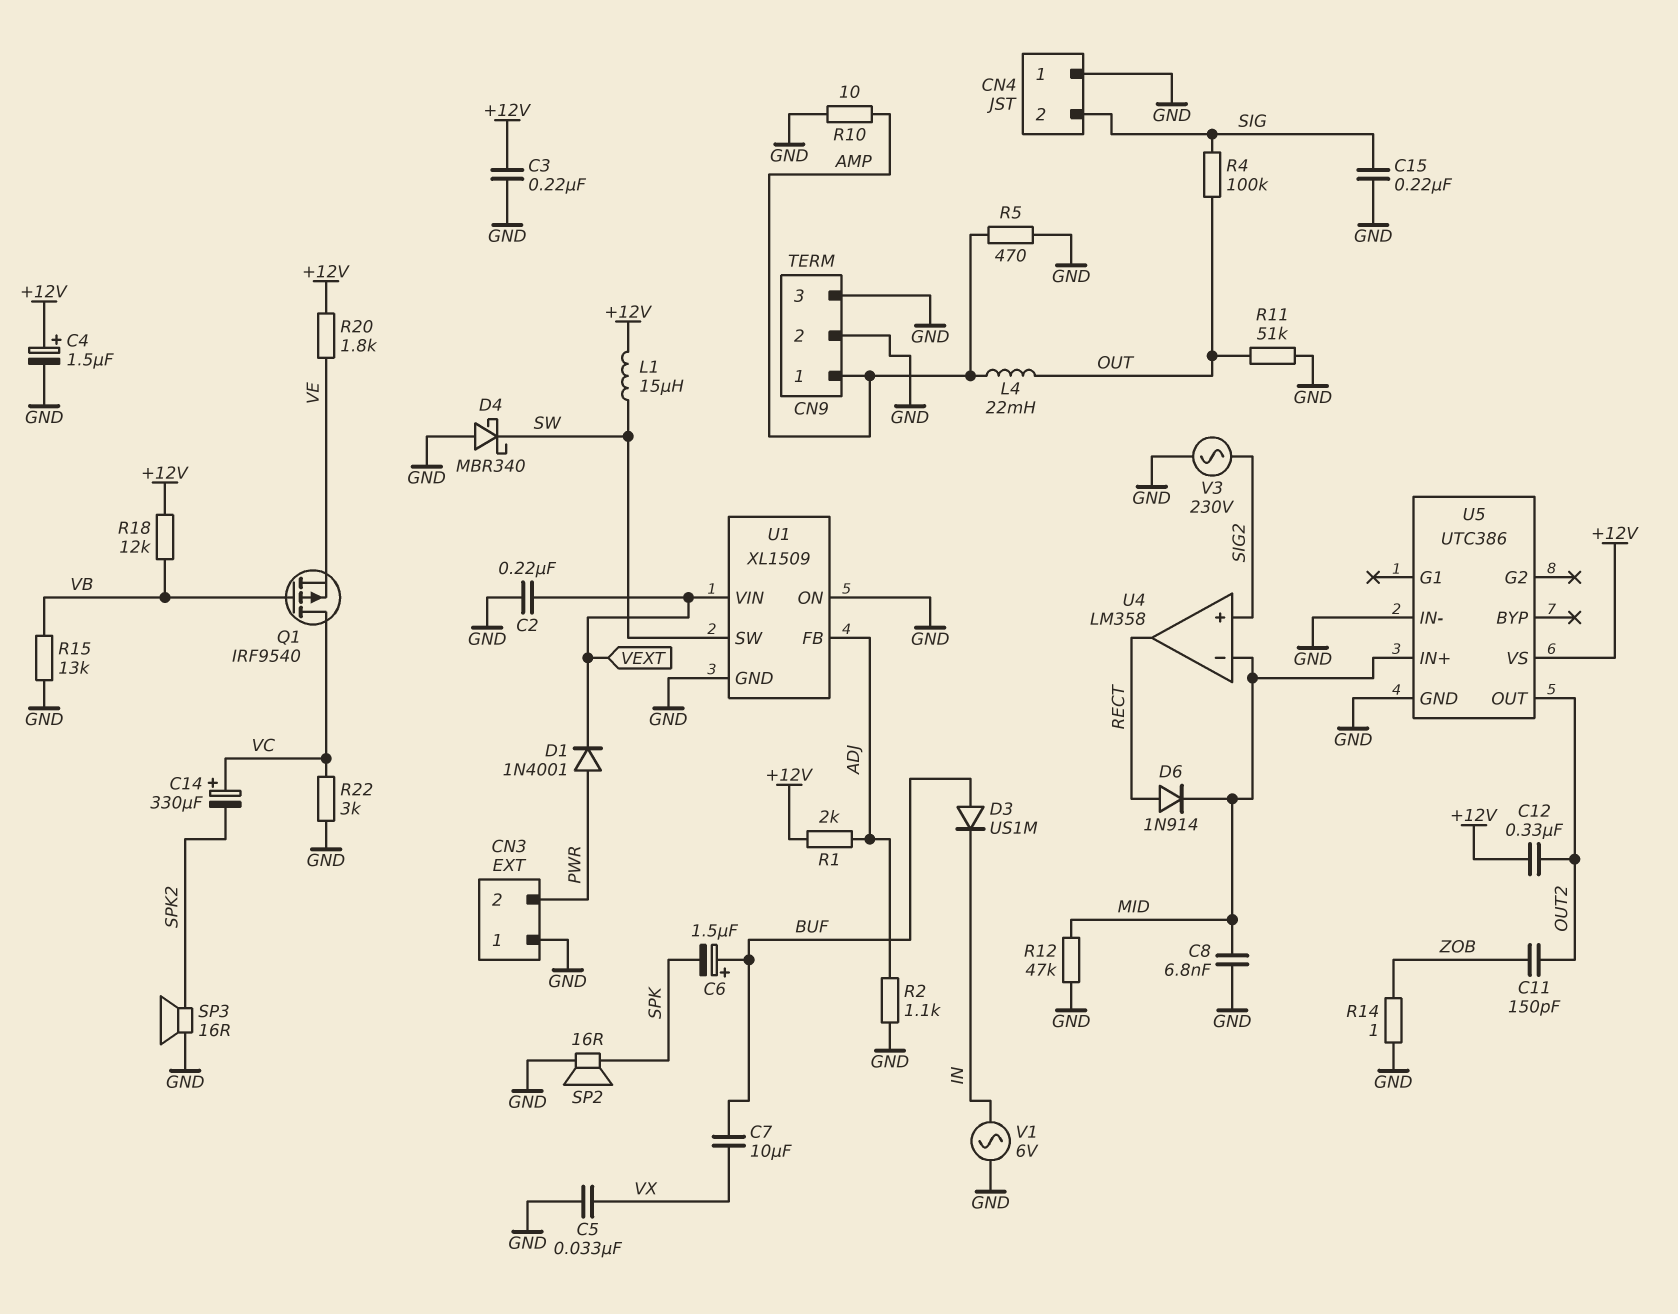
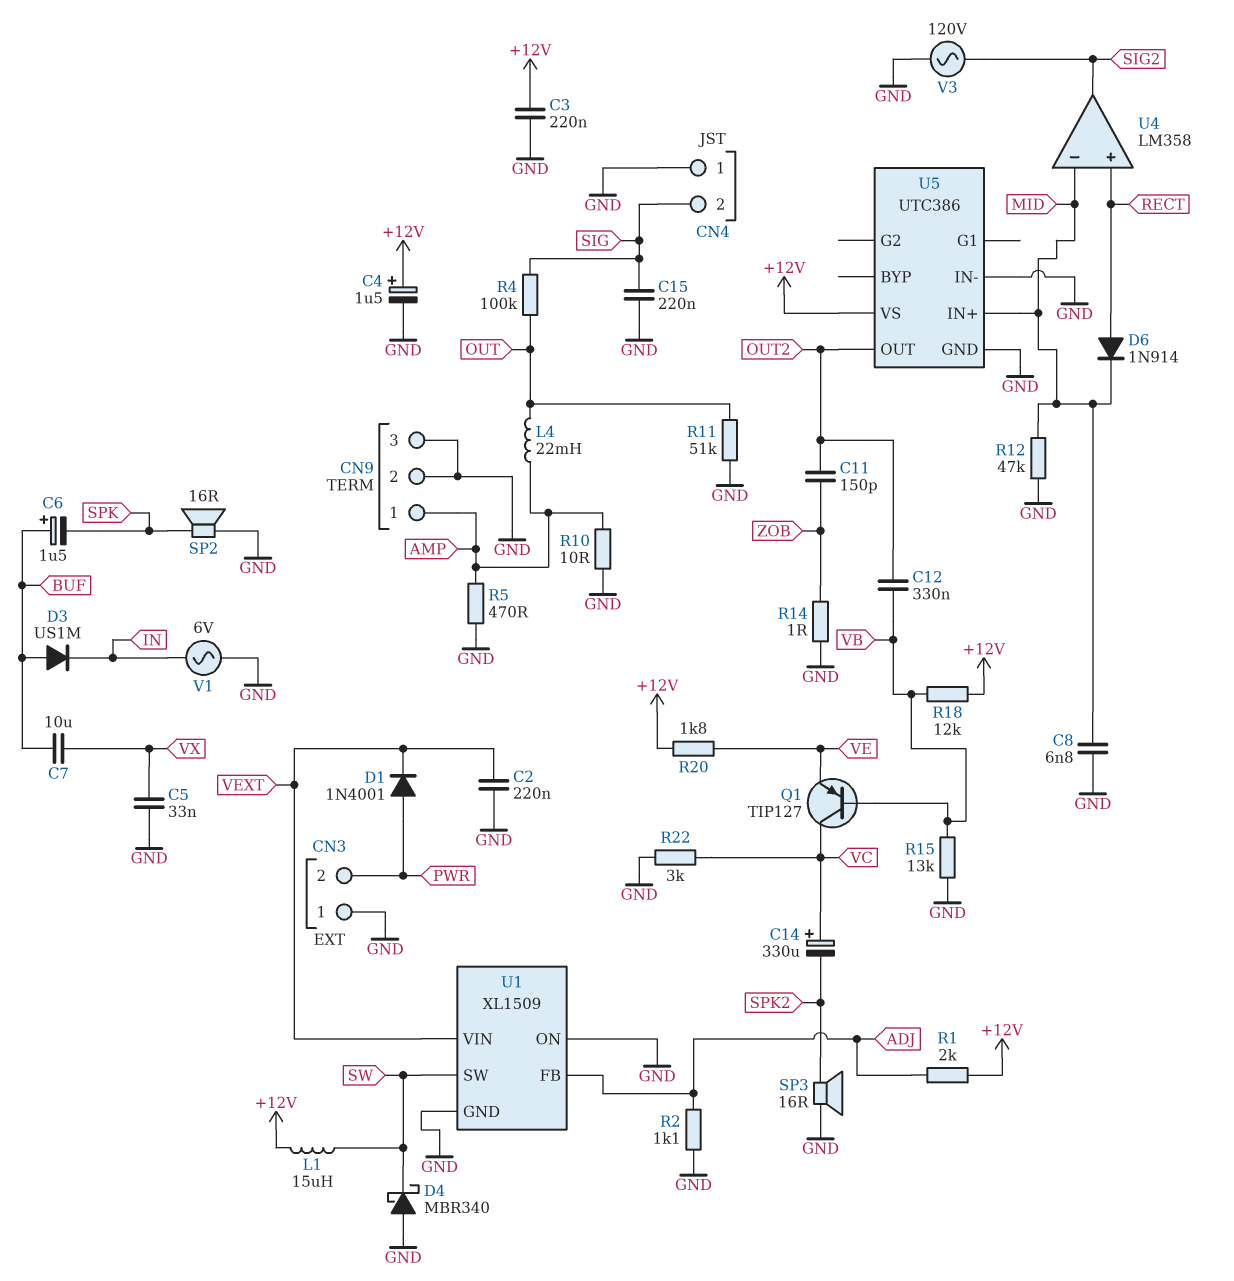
C12: 330nF (+12V, OUT2) -> 330nF (OUT2, VB)
Q1: PMOS IRF9540 (G VB, D VC, S VE) -> PNP TIP127 (B VB, C VC, E VE)
U4 pin in+: SIG2 -> RECT
U4 pin out: RECT -> SIG2
V3: AC 230V (GND, SIG2) -> AC 120V (GND, SIG2)

